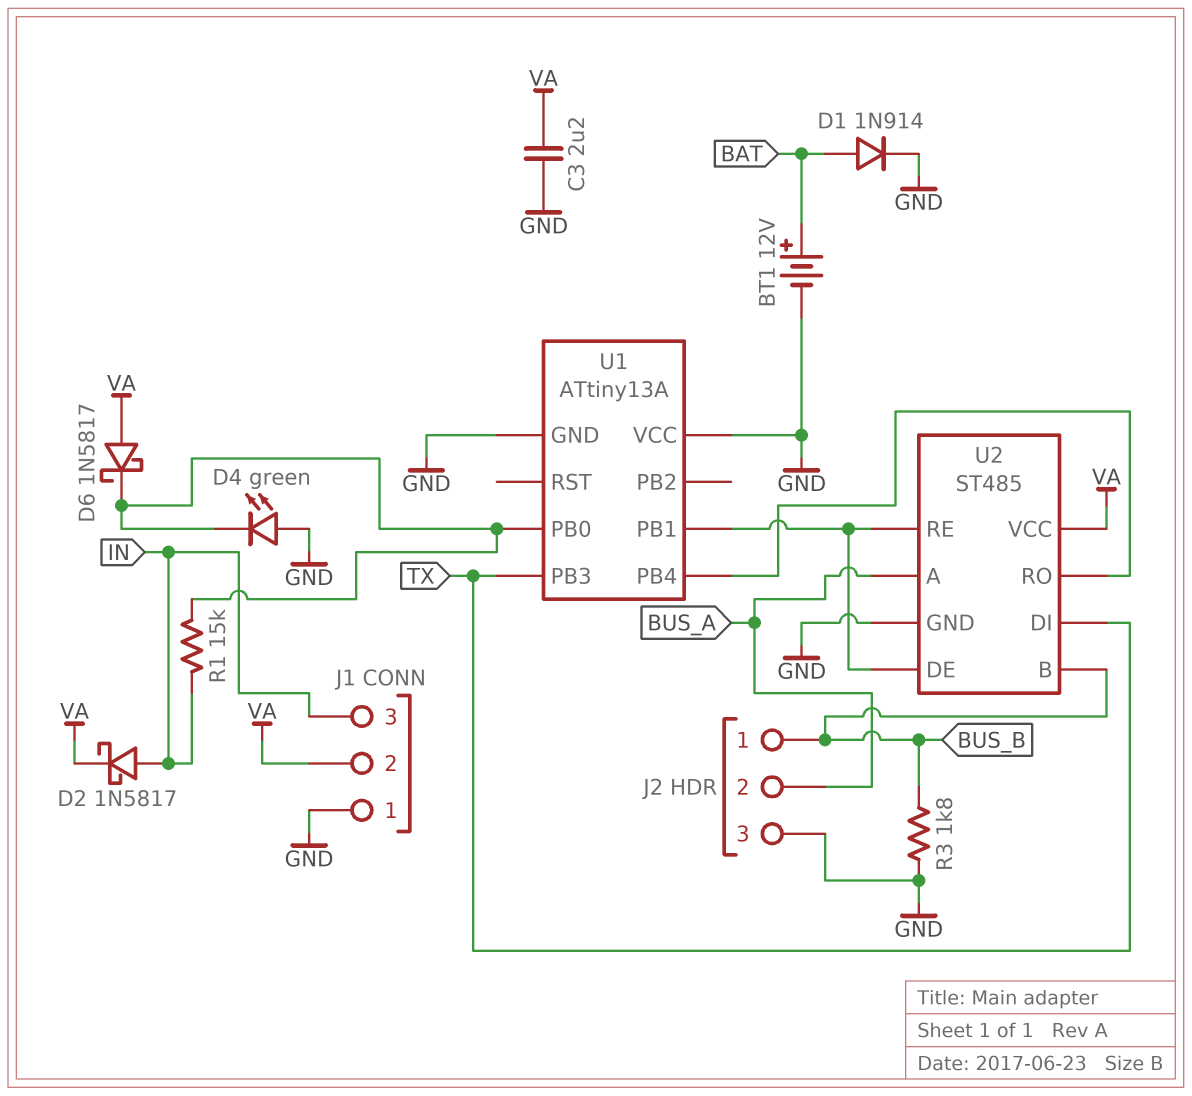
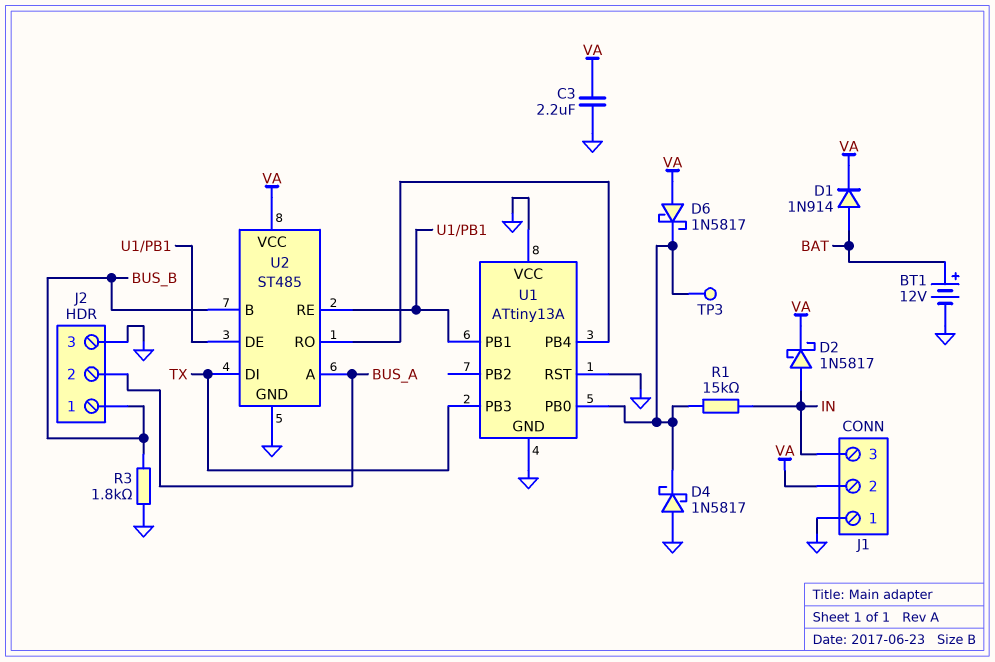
D1: diode 1N914 (A BAT, K GND) -> diode 1N914 (A BAT, K VA)
D4: LED green (A GND, K U1/PB0) -> schottky 1N5817 (A GND, K U1/PB0)
TP3: none -> test point (U1/PB0)
U1 pin RST: none -> GND

